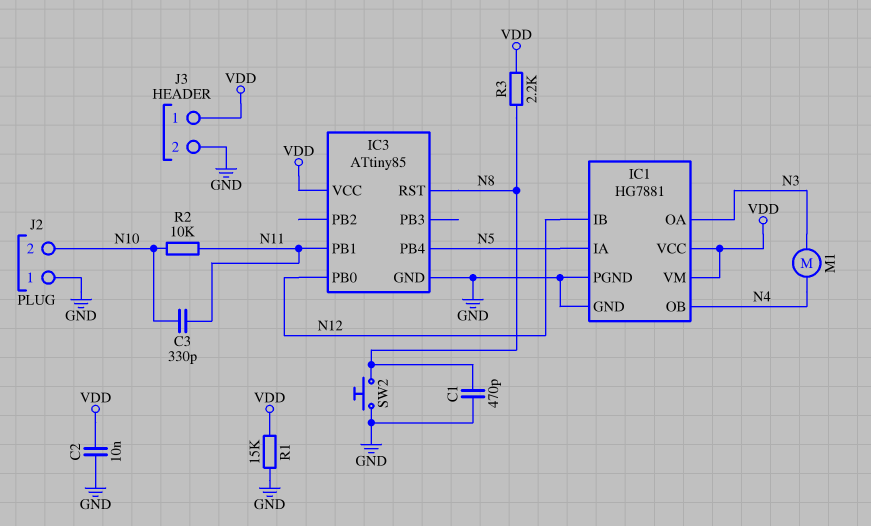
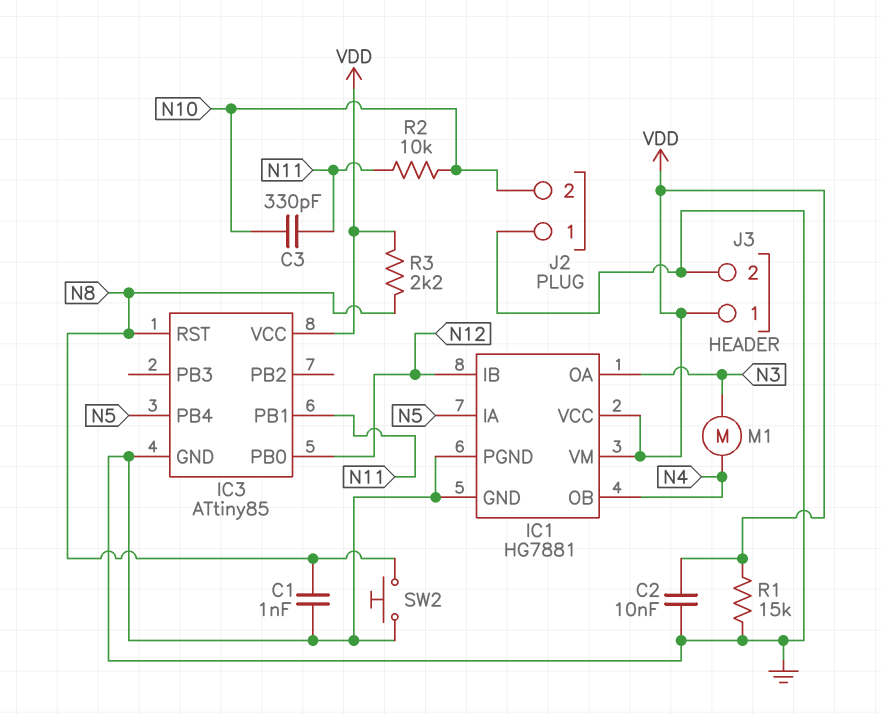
C1: 470pF (GND, N8) -> 1nF (GND, N8)

